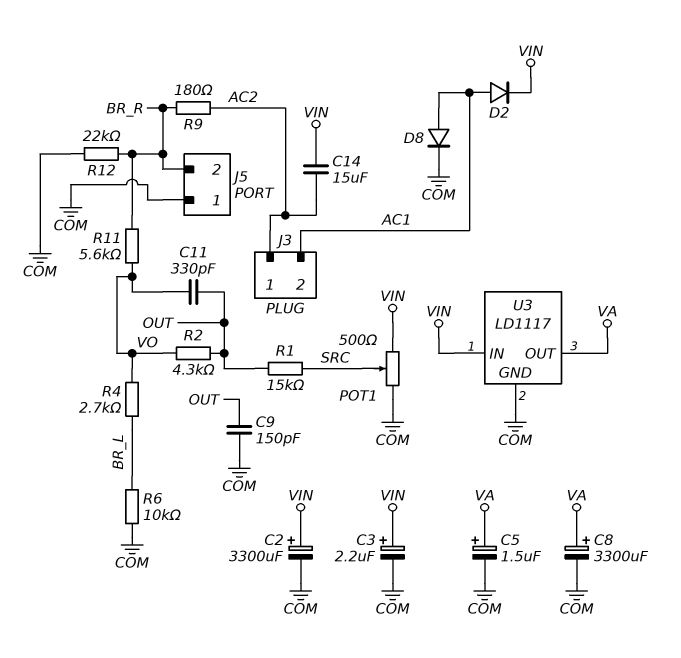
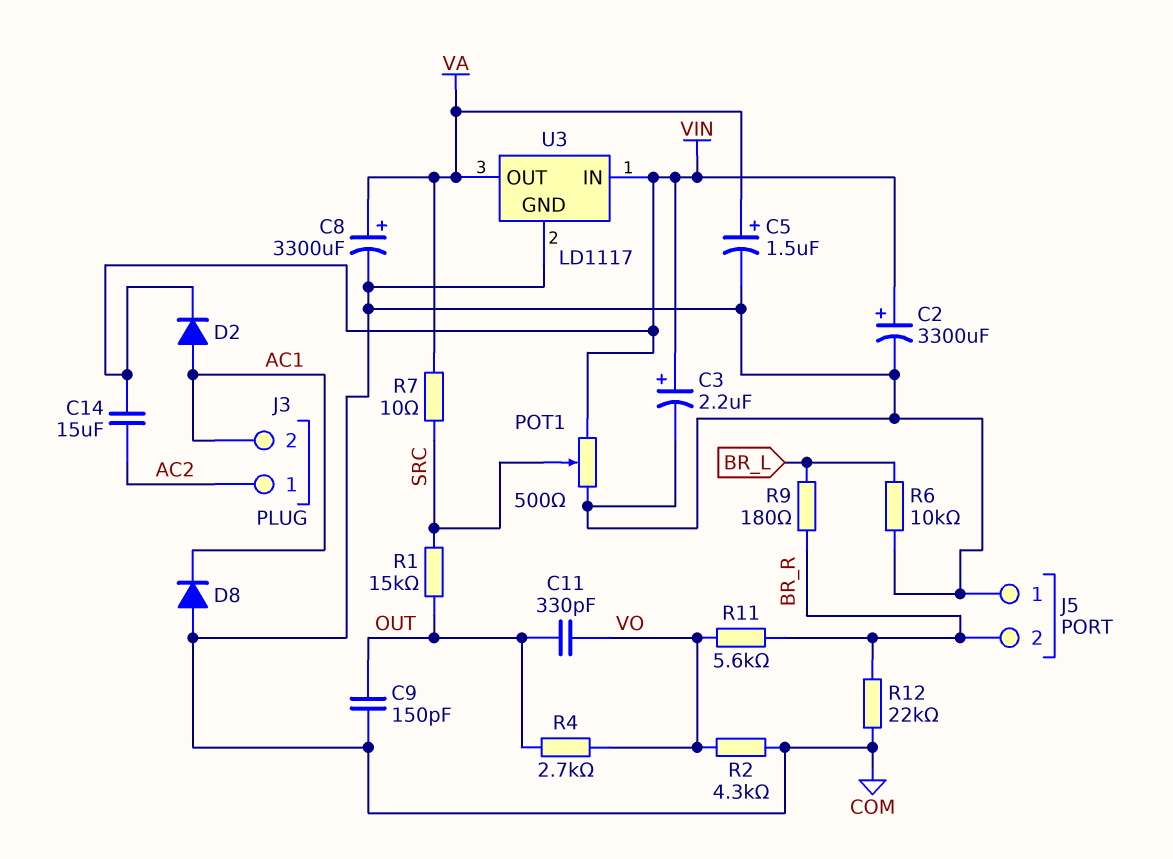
D8: diode (A AC1, K COM) -> diode (A COM, K AC1)
R2: 4.3k (OUT, VO) -> 4.3k (COM, VO)
R4: 2.7k (BR_L, VO) -> 2.7k (OUT, VO)
R7: none -> 10 (SRC, VA)
R9: 180 (AC2, BR_R) -> 180 (BR_L, BR_R)

